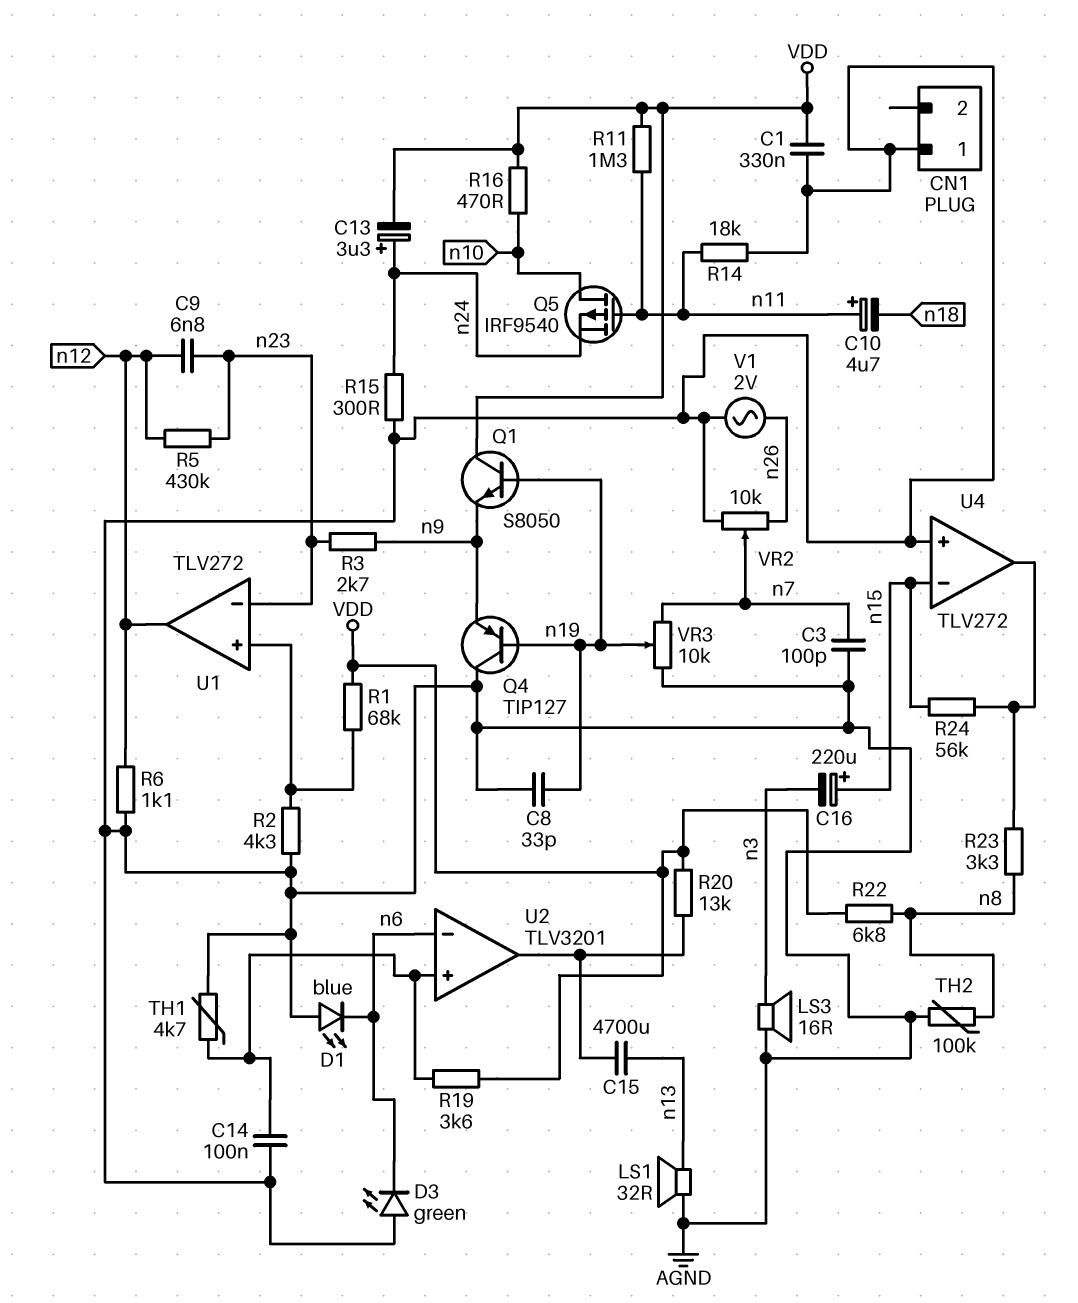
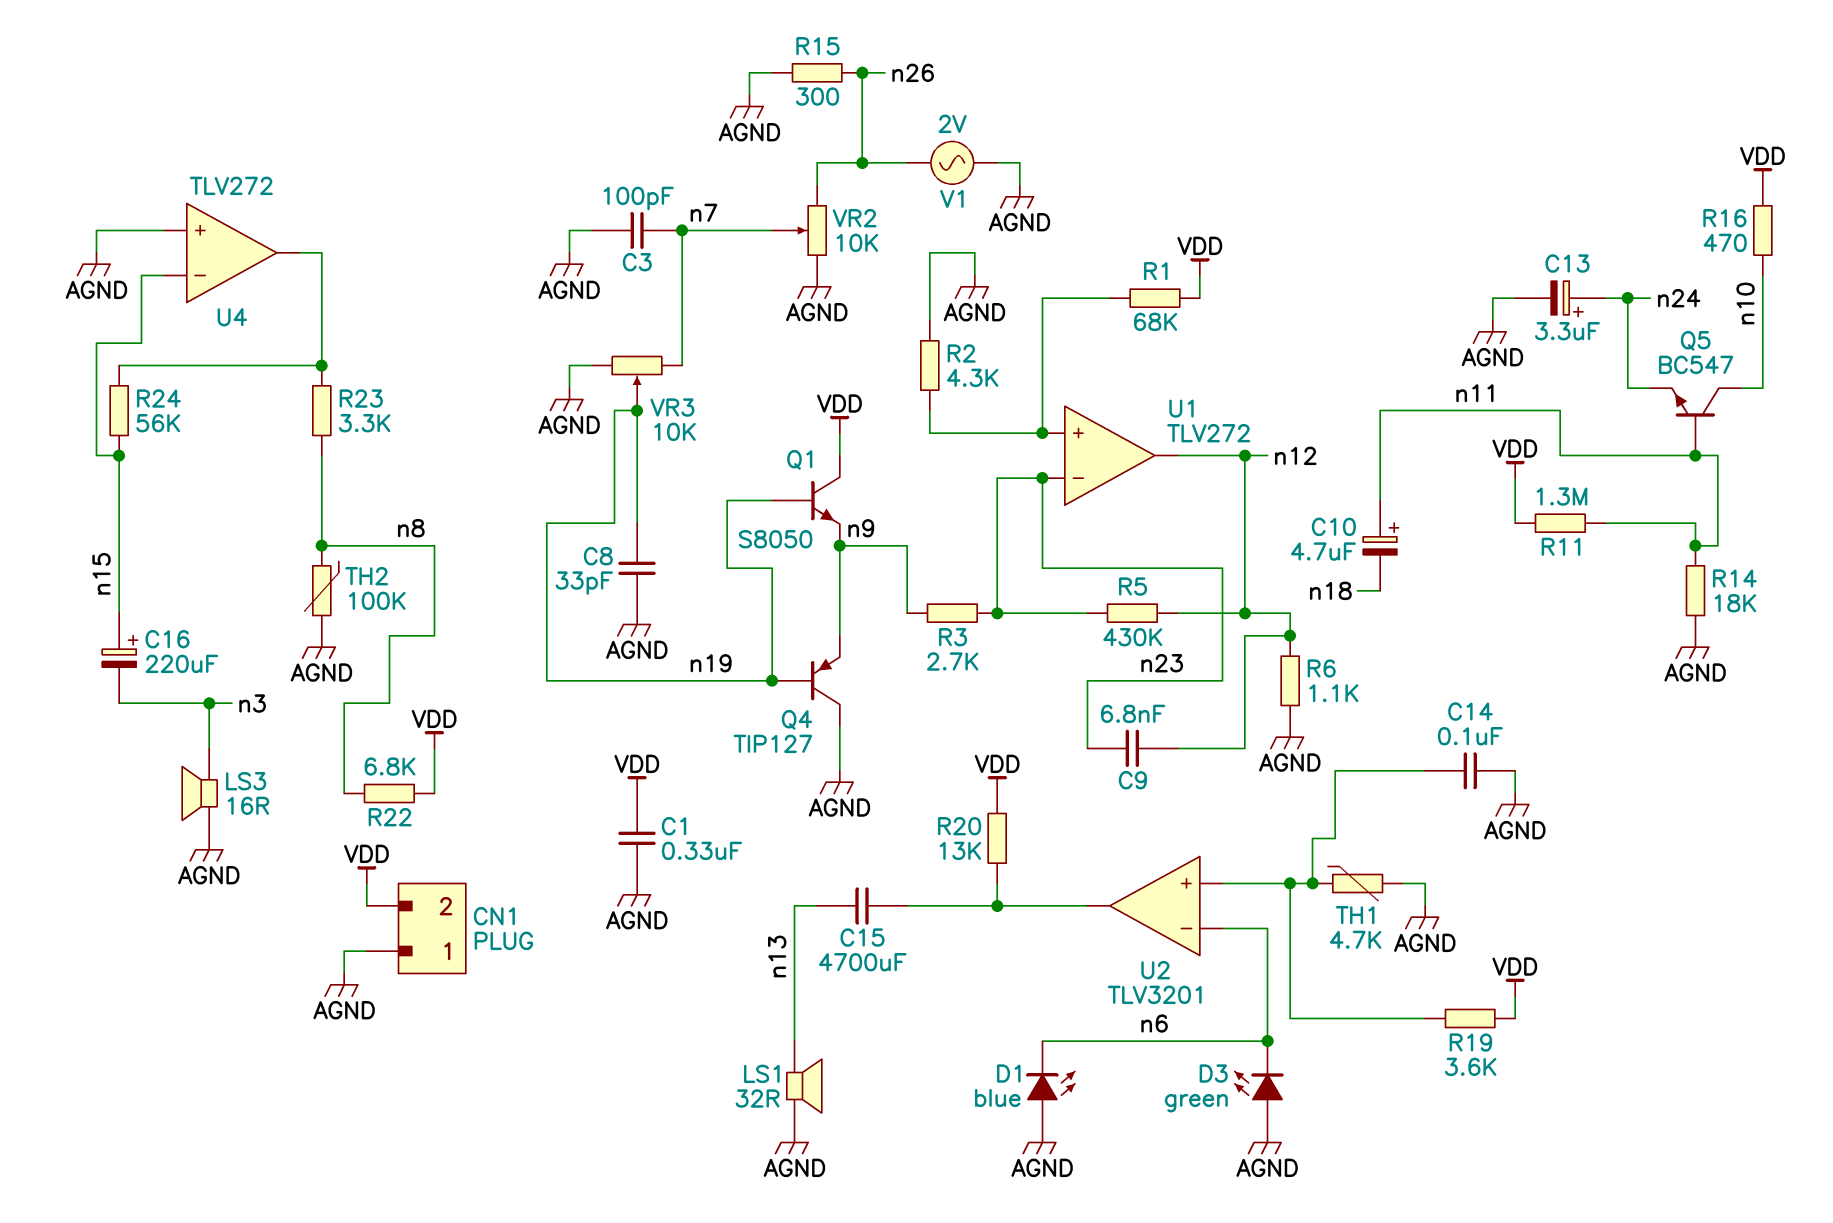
C13: 3.3uF (plus n24, minus VDD) -> 3.3uF (plus n24, minus AGND)
CN1 pin 2: none -> VDD
Q5: PMOS IRF9540 (G n11, D n10, S n24) -> NPN BC547 (B n11, C n10, E n24)
R15: 300 (AGND, n24) -> 300 (AGND, n26)

